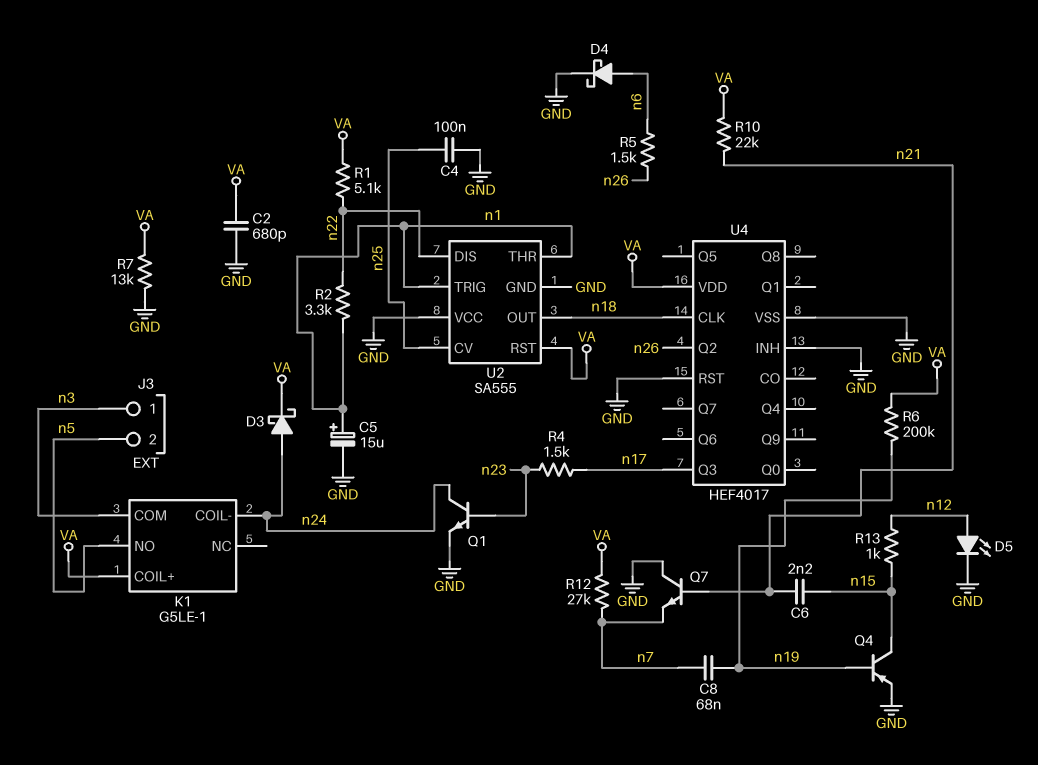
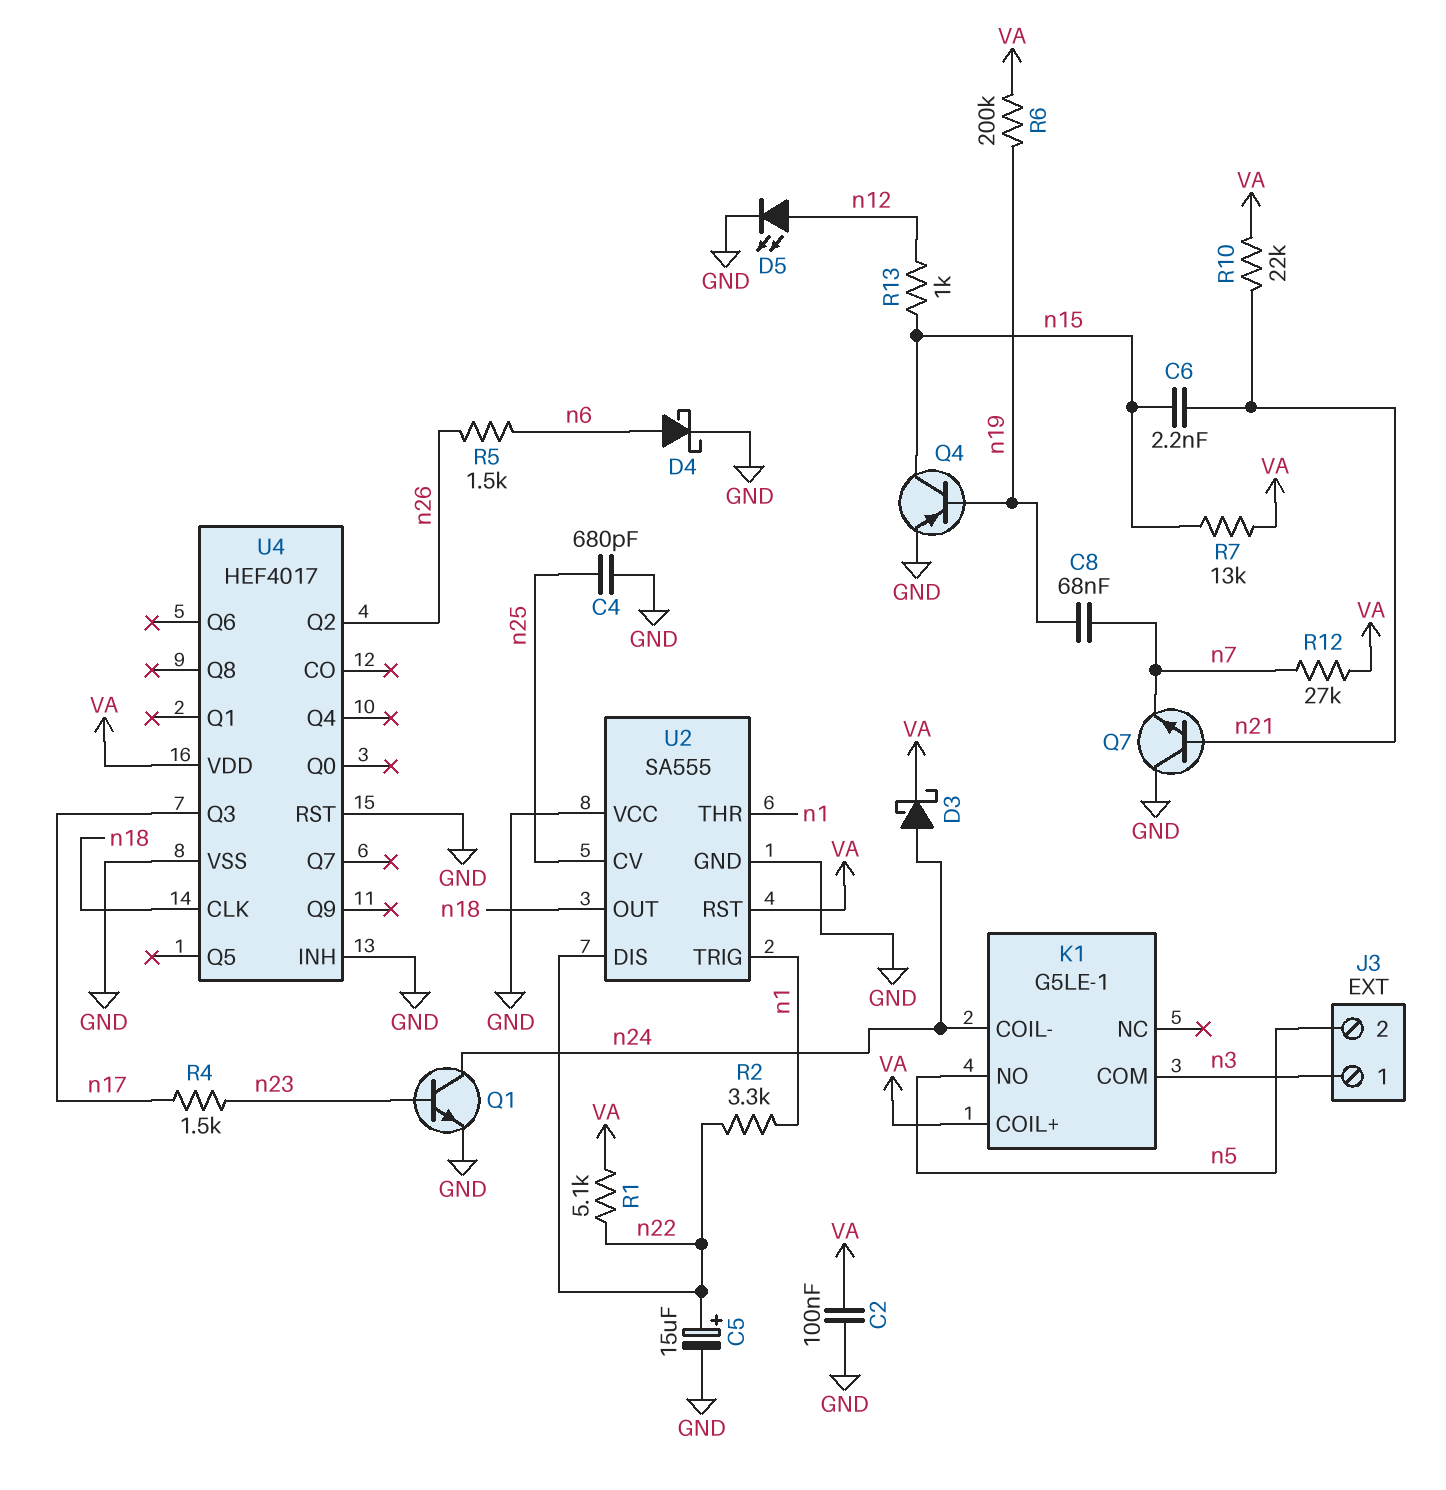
C2: 680pF (GND, VA) -> 100nF (GND, VA)
C4: 100nF (GND, n25) -> 680pF (GND, n25)
C5: 15uF (plus n1, minus GND) -> 15uF (plus n22, minus GND)
R7: 13k (GND, VA) -> 13k (VA, n15)

